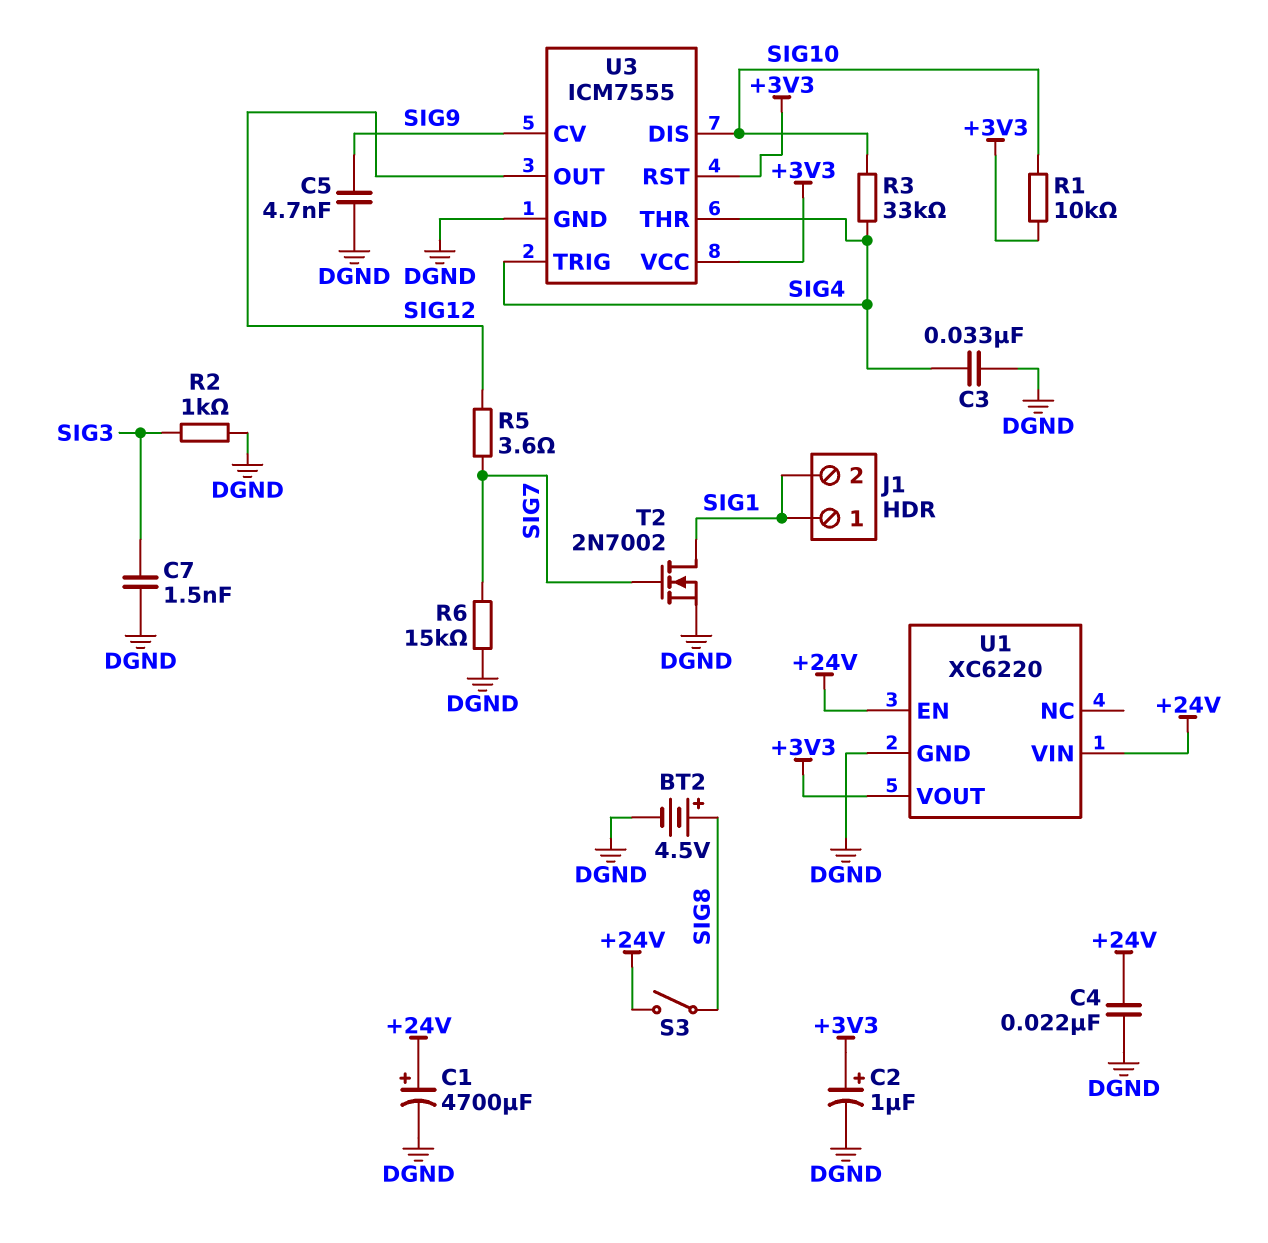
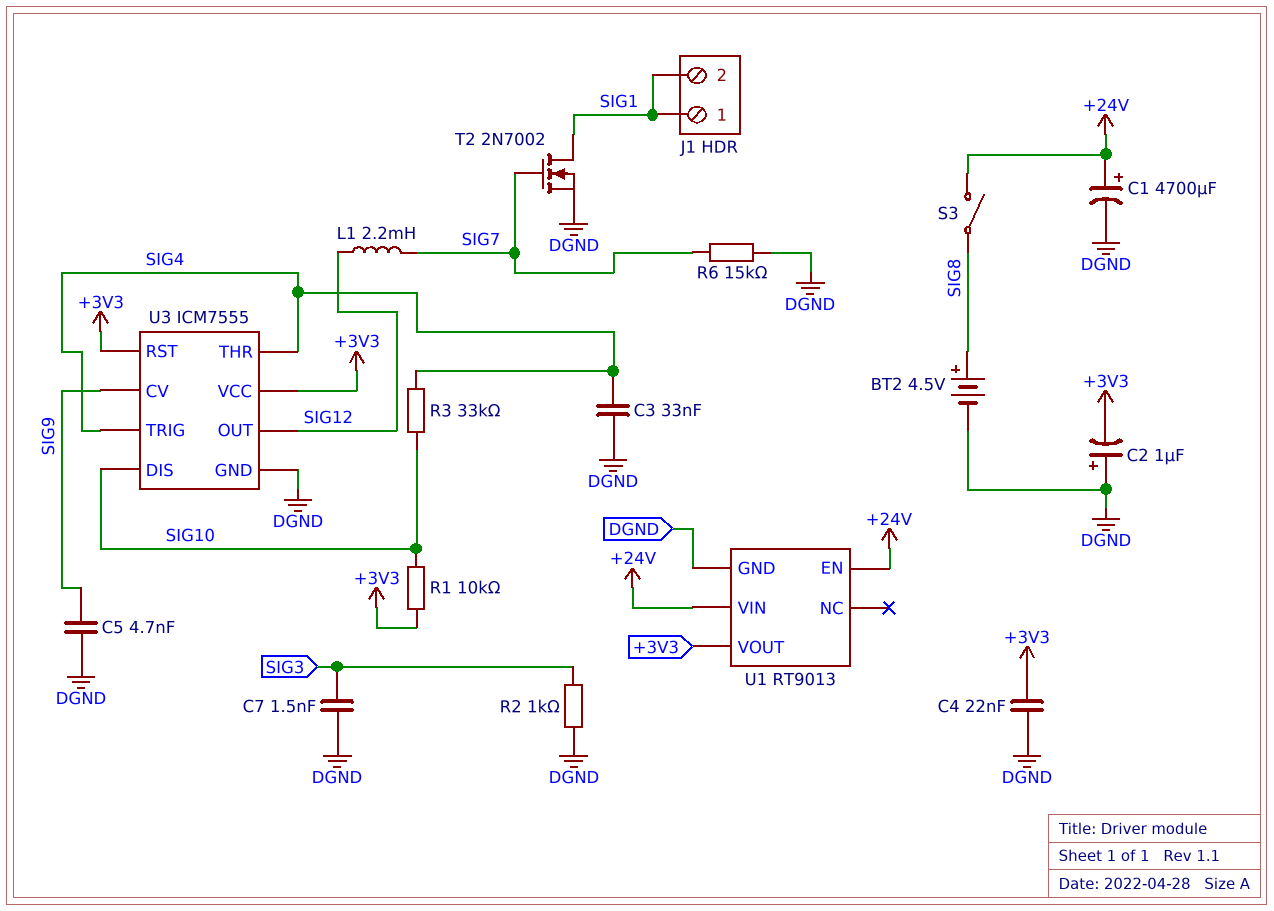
C2: 1uF (plus +3V3, minus DGND) -> 1uF (plus DGND, minus +3V3)
C4: 22nF (+24V, DGND) -> 22nF (+3V3, DGND)
L1: none -> 2.2mH (SIG7, SIG12)
R5: 3.6 (SIG7, SIG12) -> none
U1: XC6220 -> RT9013

